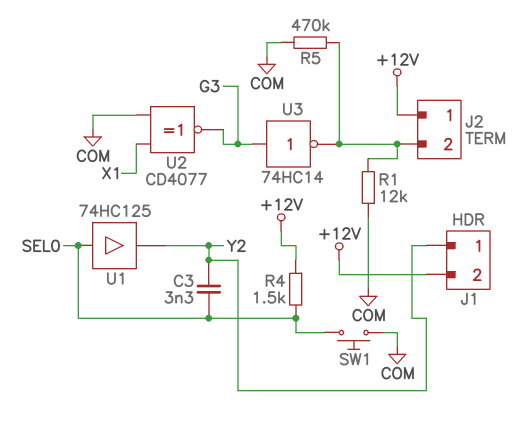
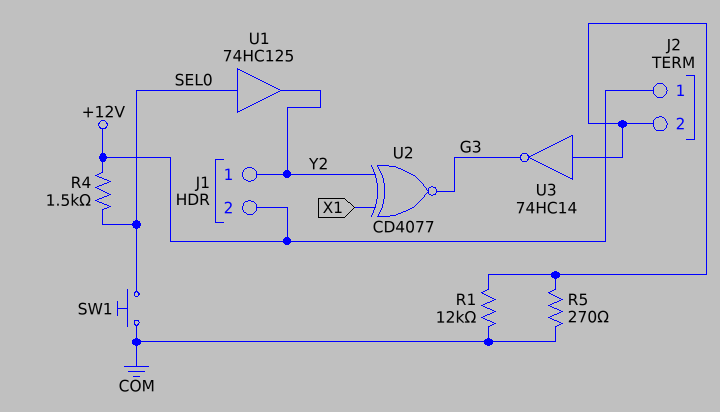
C3: 3.3nF (SEL0, Y2) -> none
R5: 470k (COM, J2/2) -> 270 (COM, J2/2)
U2: XNOR CD4077 (in COM, in X1, out G3) -> XNOR CD4077 (in X1, in Y2, out G3)
U3: NOT 74HC14 (in G3, out J2/2) -> NOT 74HC14 (in J2/2, out G3)

